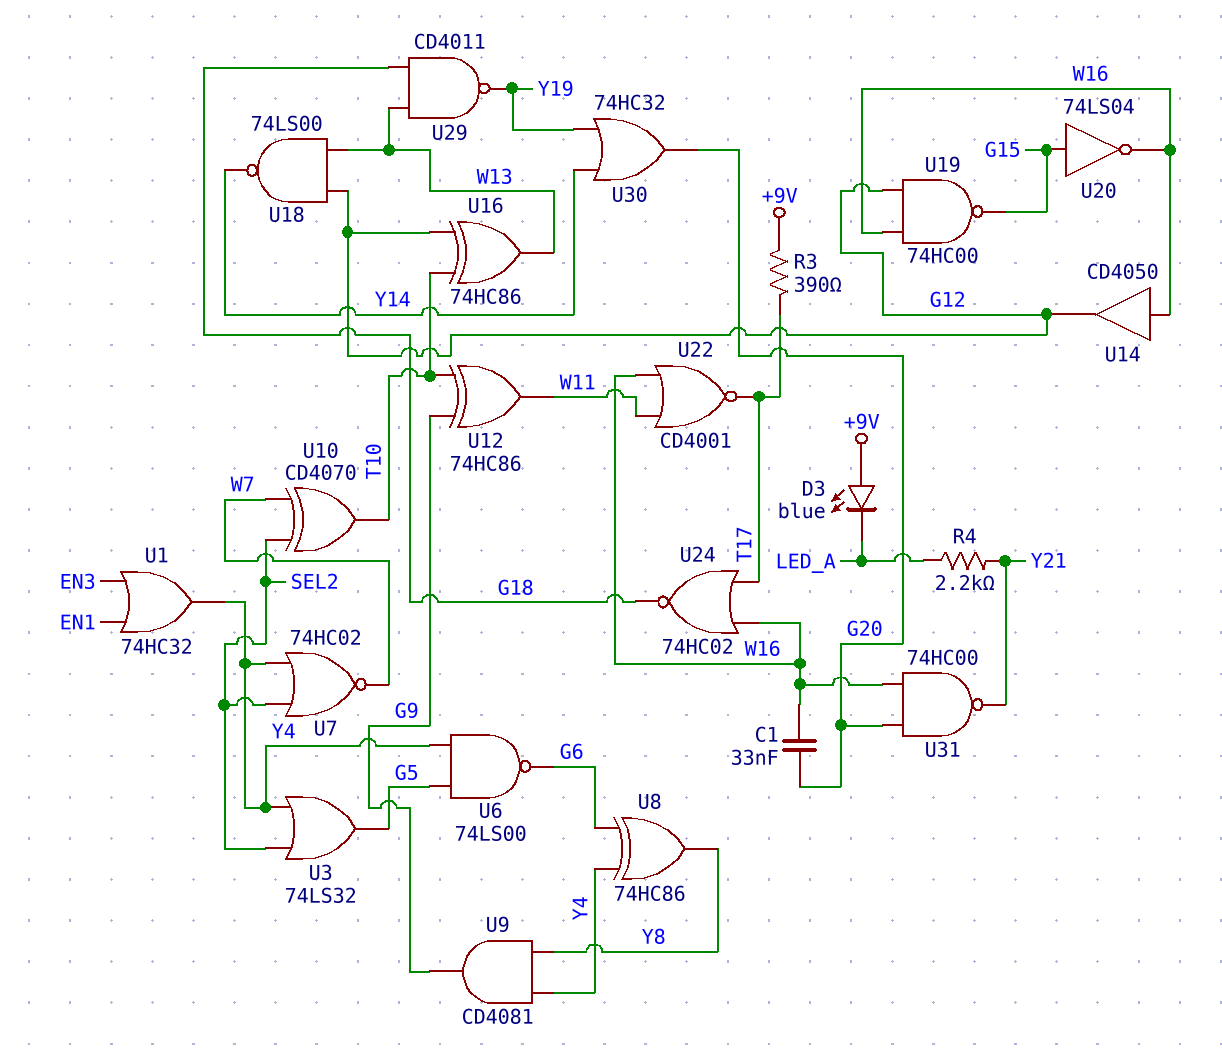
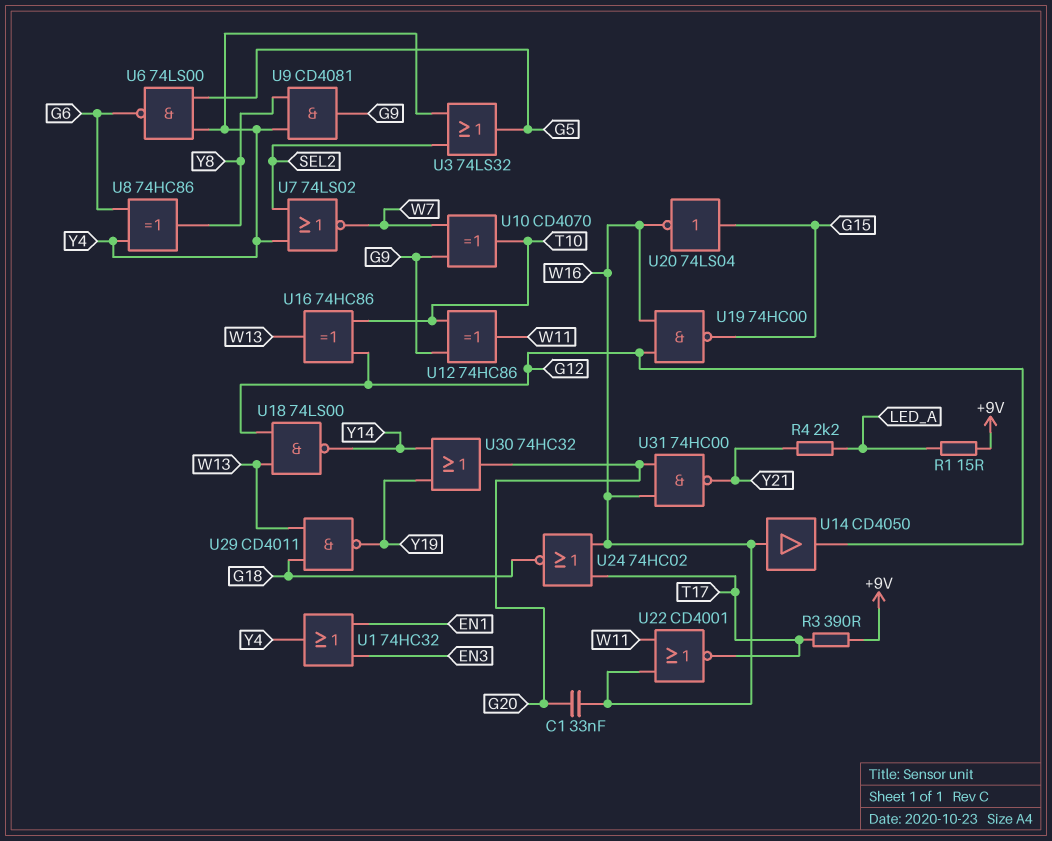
D3: LED blue (A +9V, K LED_A) -> none
R1: none -> 15 (+9V, LED_A)
U7: NOR 74HC02 (in SEL2, in Y4, out W7) -> NOR 74LS02 (in SEL2, in Y4, out W7)
U10: XOR CD4070 (in SEL2, in W7, out T10) -> XOR CD4070 (in G9, in W7, out T10)

